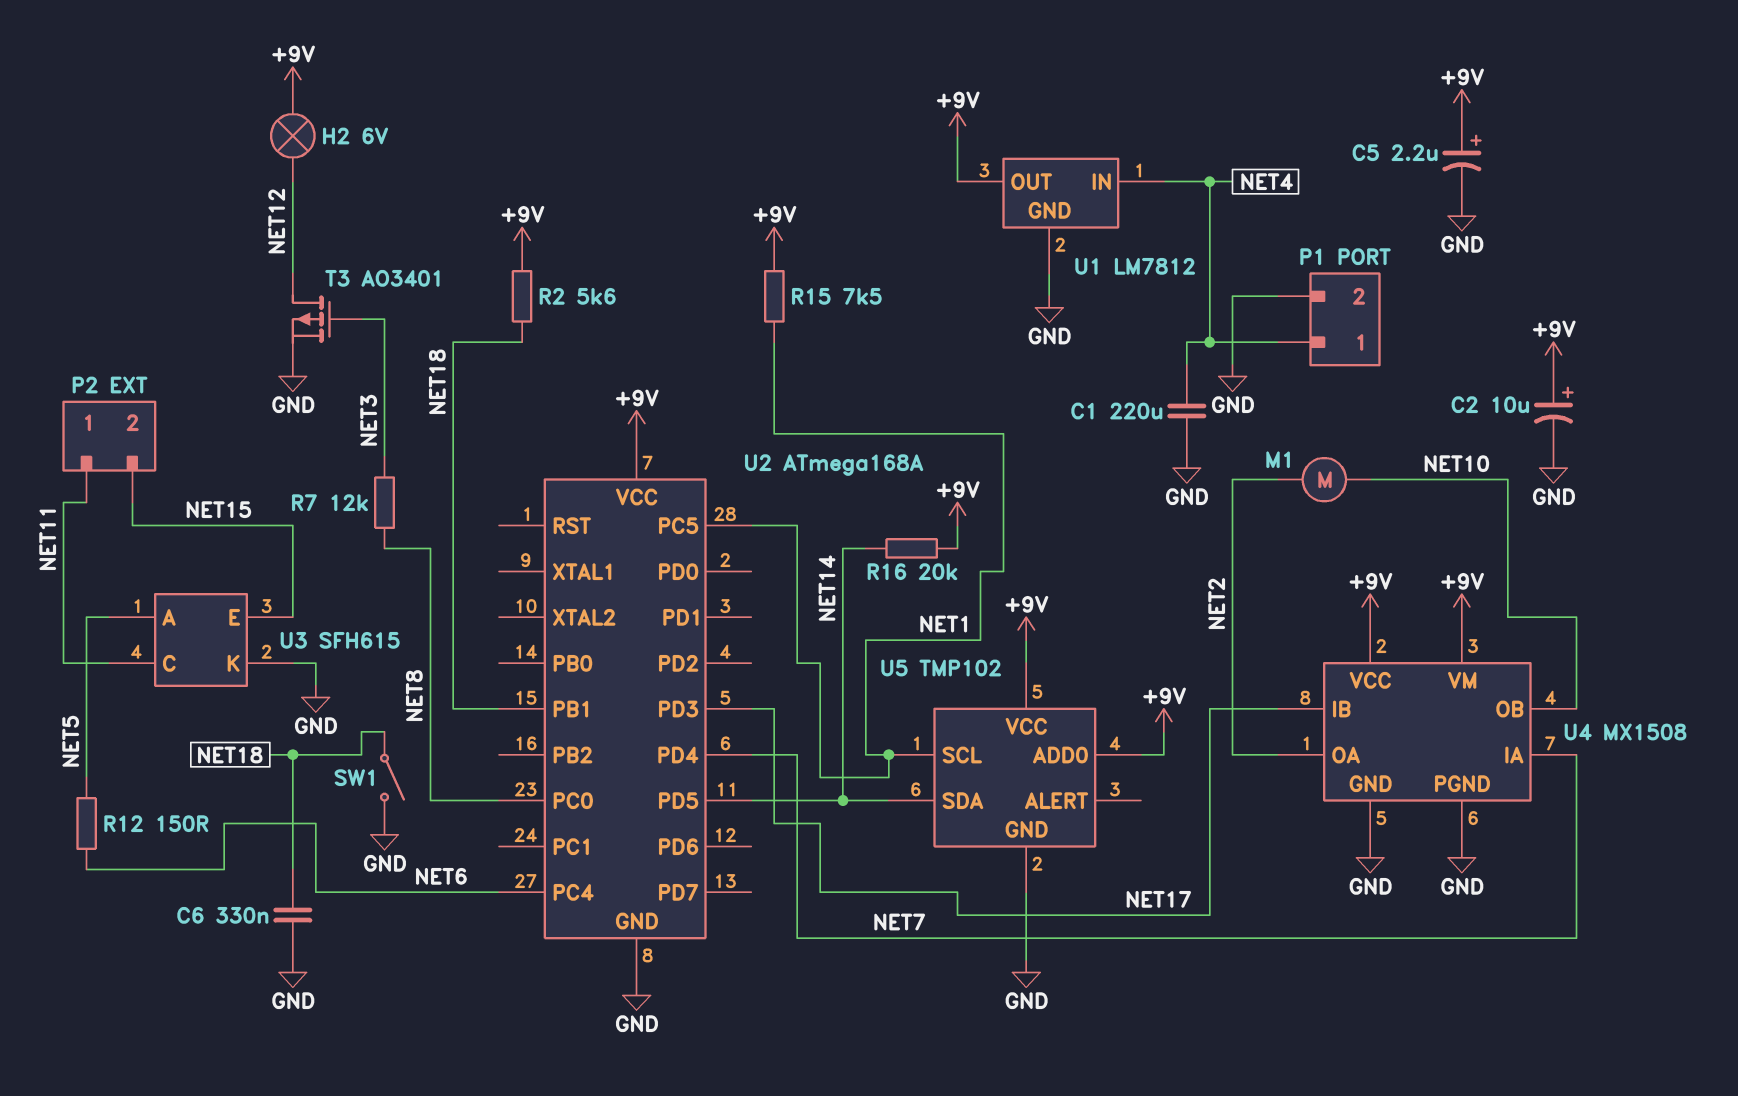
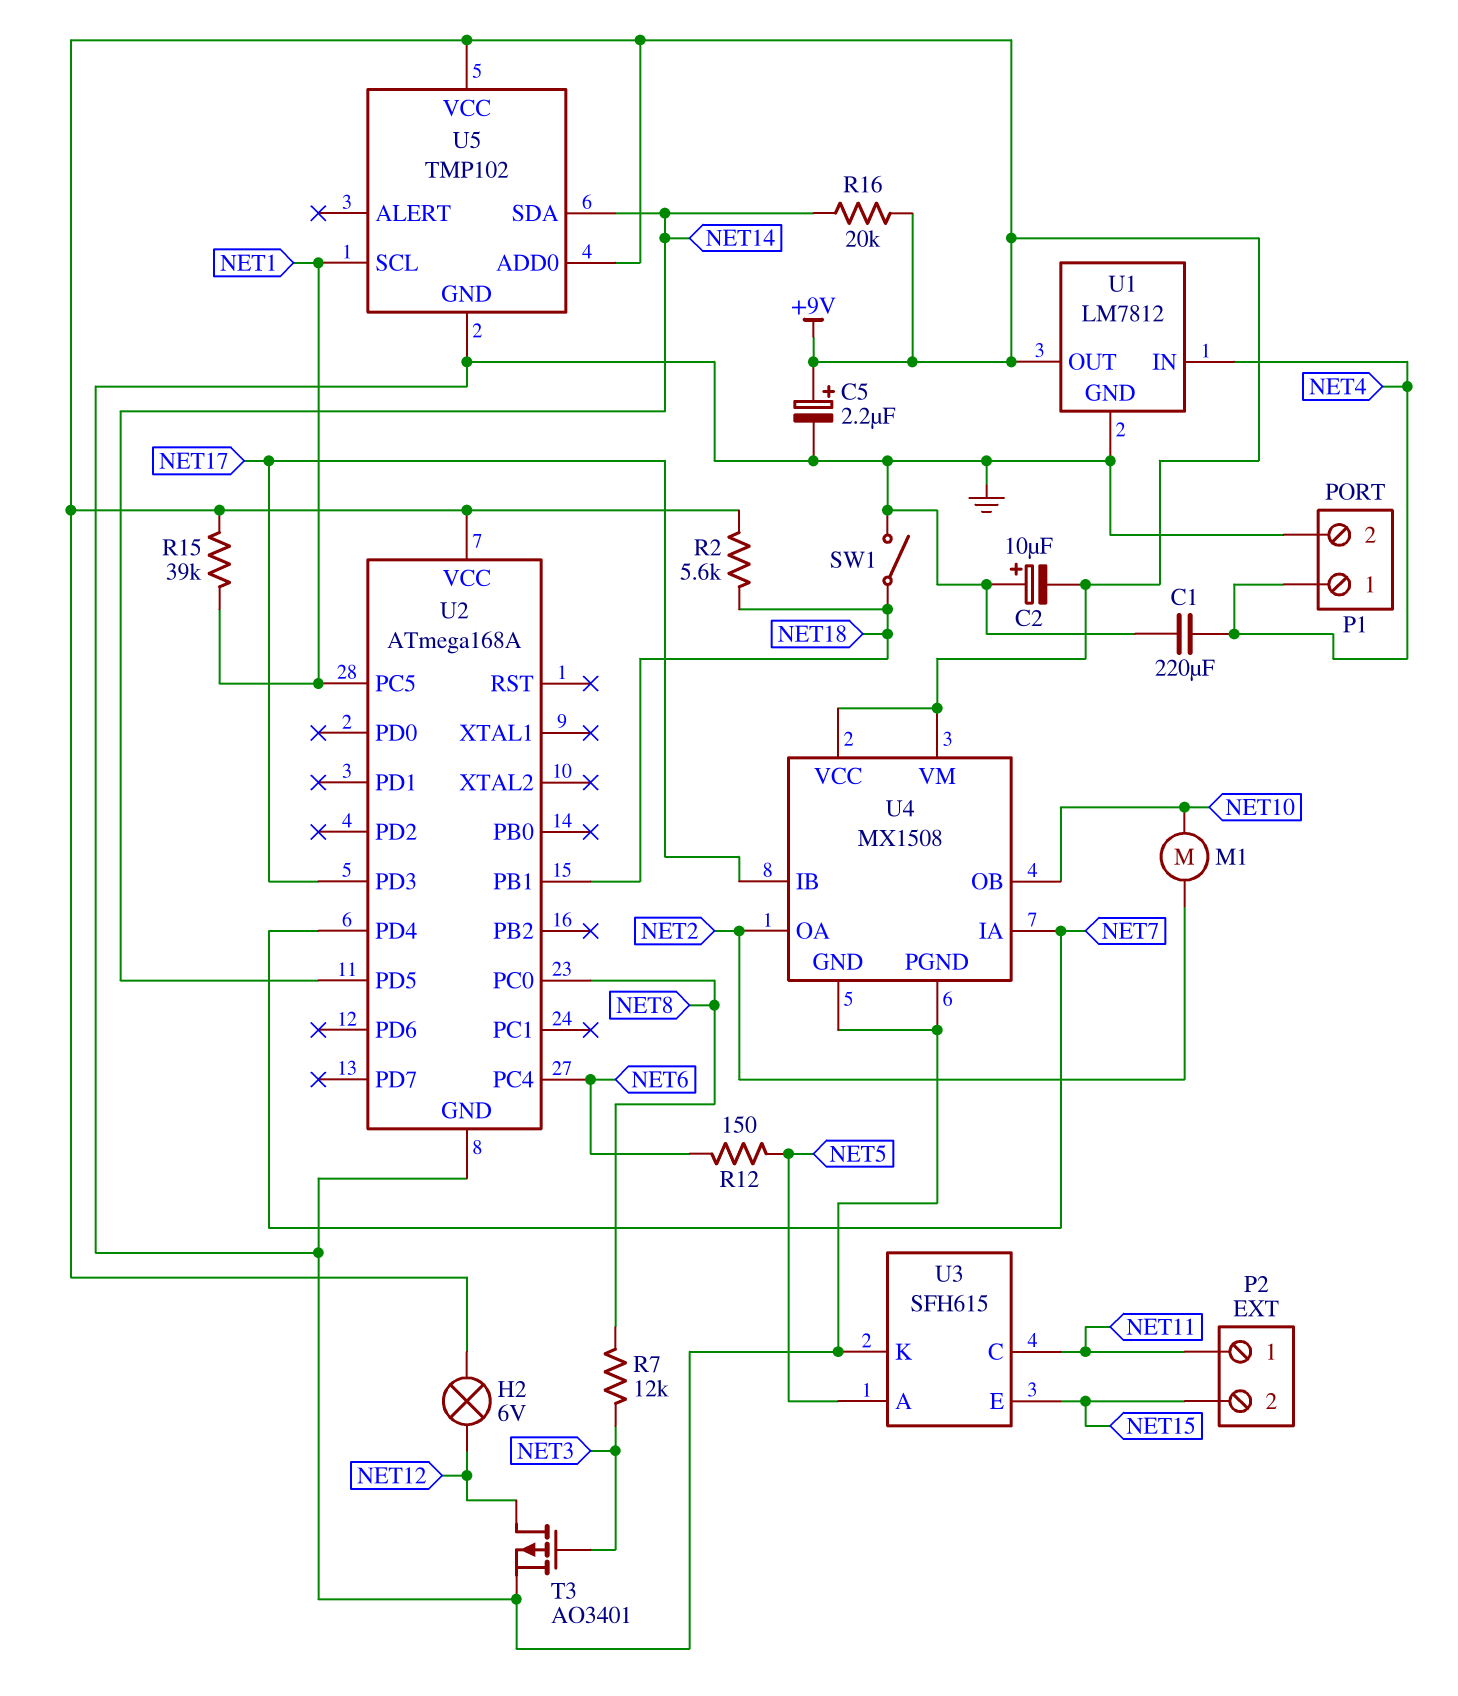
C2: 10uF (plus +9V, minus GND) -> 10uF (plus GND, minus +9V)
C6: 330nF (GND, NET18) -> none
R15: 7.5k (+9V, NET1) -> 39k (+9V, NET1)

